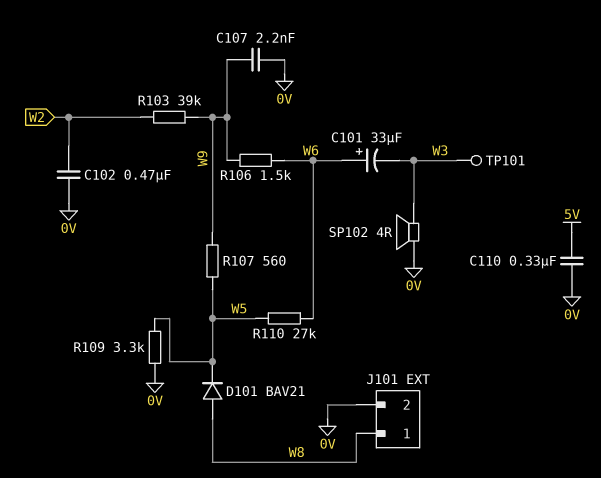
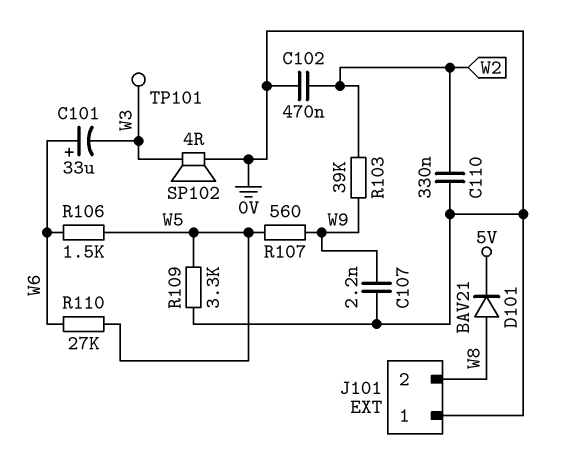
C110: 330nF (0V, 5V) -> 330nF (0V, W2)
D101: diode BAV21 (A W8, K W5) -> diode BAV21 (A W8, K 5V)
J101 pin 1: W8 -> 0V
J101 pin 2: 0V -> W8
R106: 1.5k (W6, W9) -> 1.5k (W5, W6)

